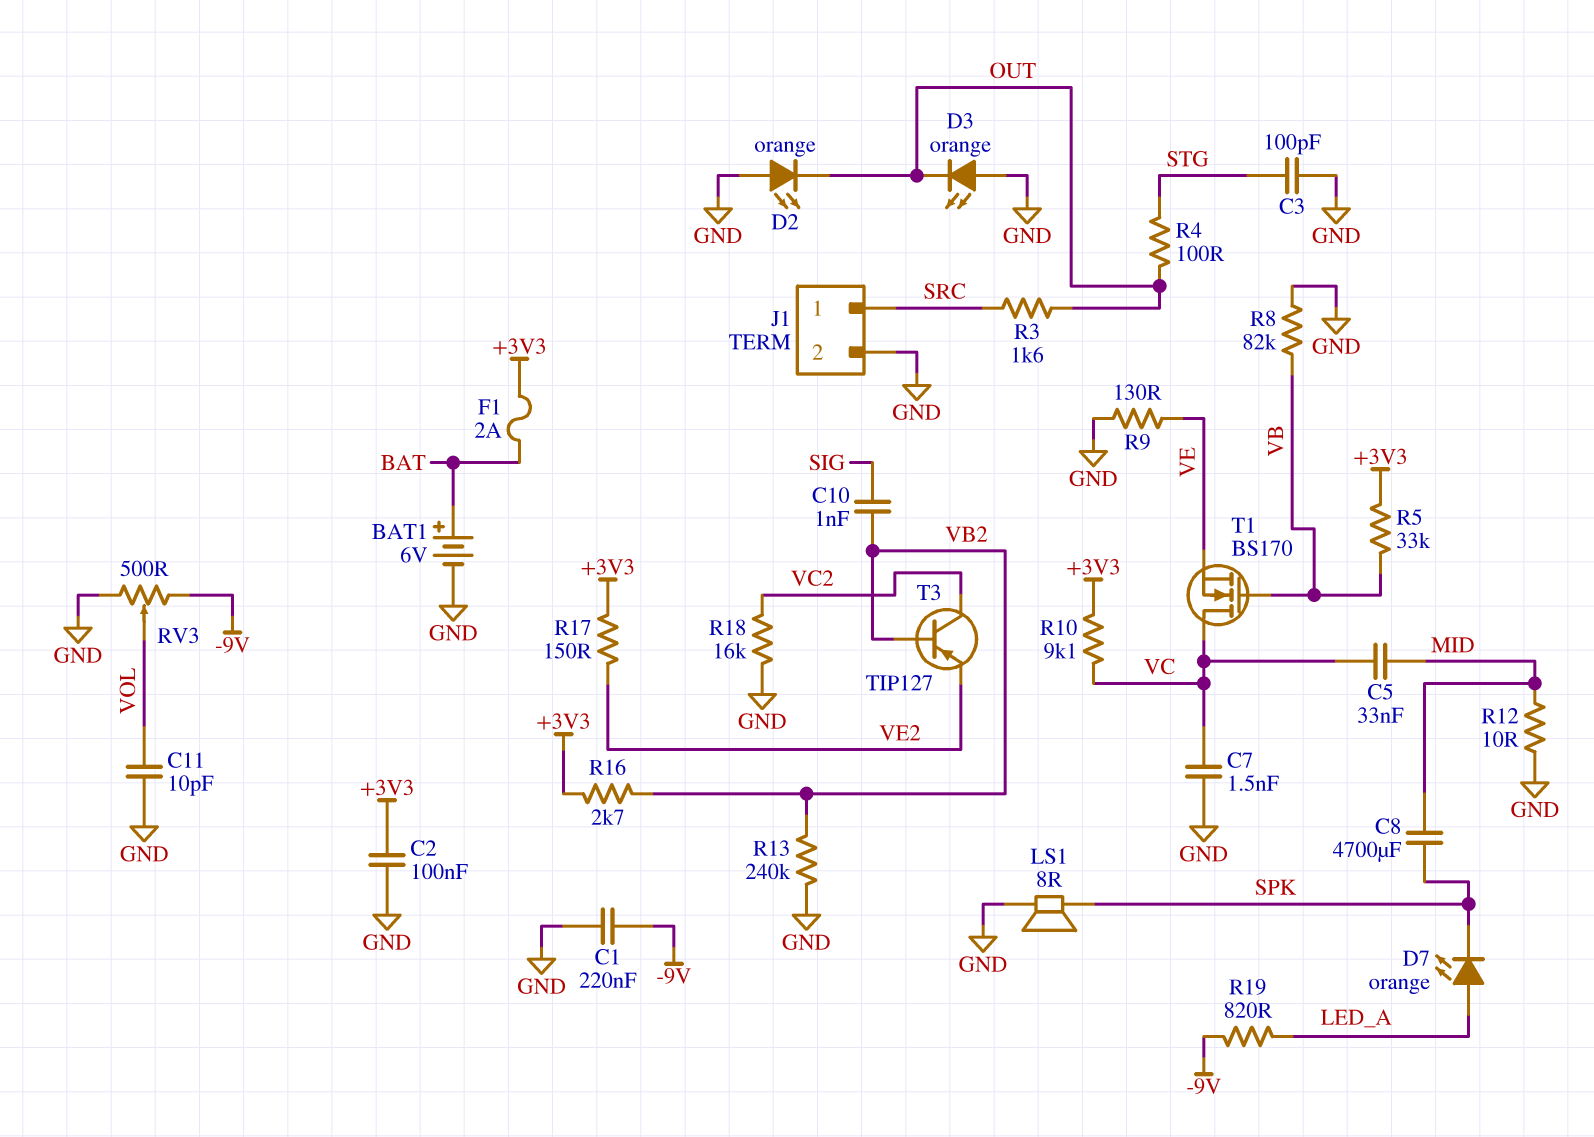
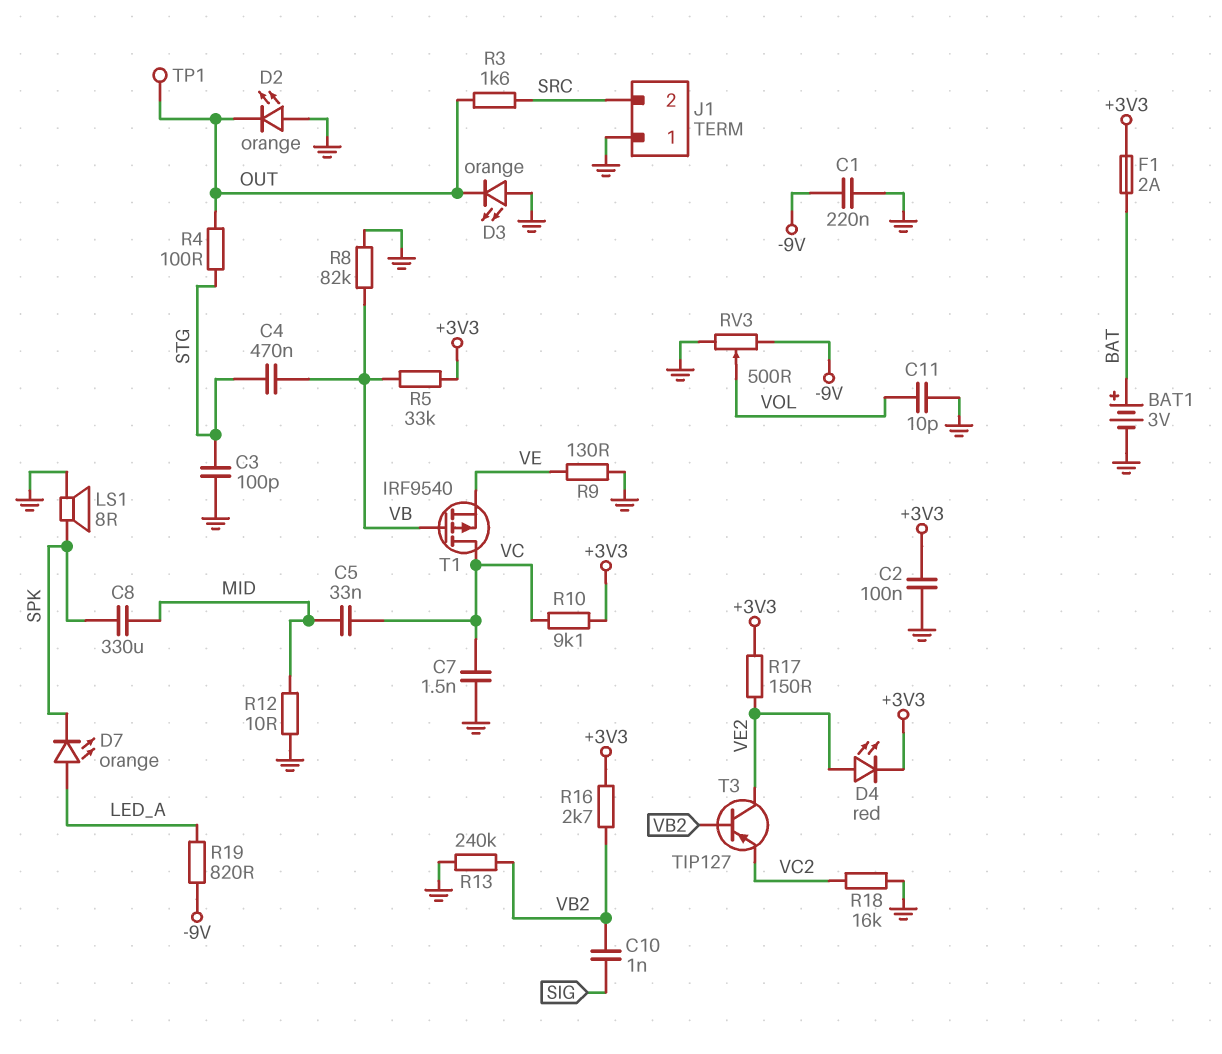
BAT1: 6V (plus BAT, minus GND) -> 3V (plus BAT, minus GND)
C4: none -> 470nF (STG, VB)
C8: 4700uF (MID, SPK) -> 330uF (MID, SPK)
D4: none -> LED red (A VE2, K +3V3)
J1 pin 1: SRC -> GND
J1 pin 2: GND -> SRC
T1: NMOS BS170 (G VB, D VC, S VE) -> PMOS IRF9540 (G VB, D VC, S VE)
T3: PNP TIP127 (B VB2, C VC2, E VE2) -> PNP TIP127 (B VB2, C VE2, E VC2)
TP1: none -> test point (OUT)

